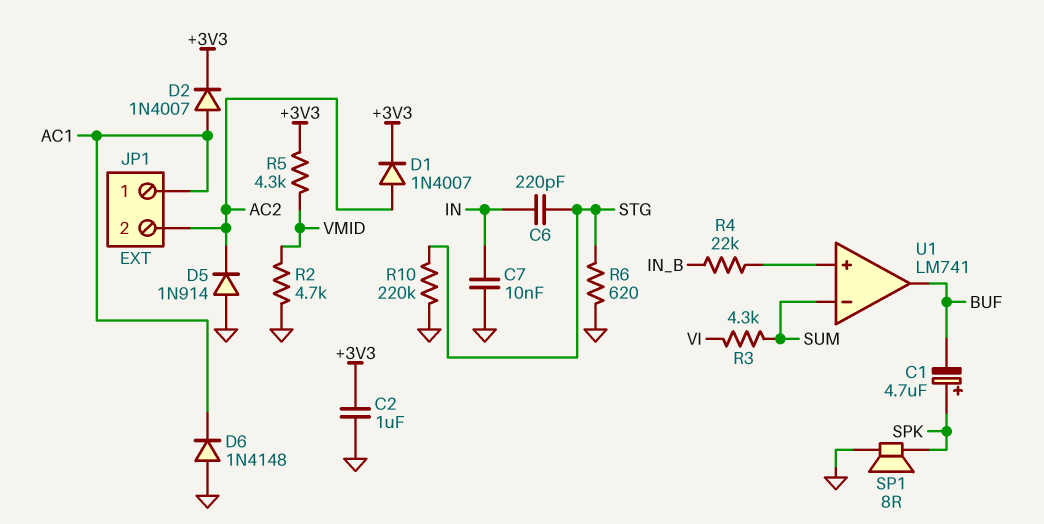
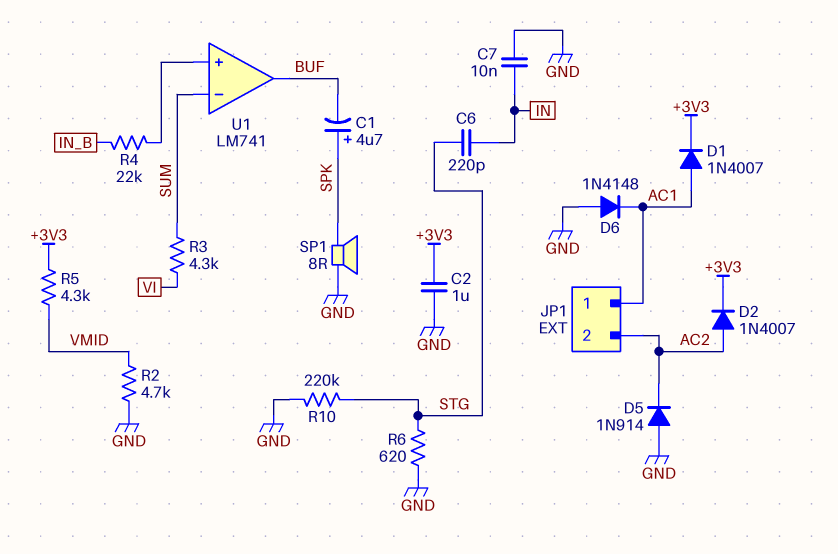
D1: diode 1N4007 (A AC2, K +3V3) -> diode 1N4007 (A AC1, K +3V3)
D2: diode 1N4007 (A AC1, K +3V3) -> diode 1N4007 (A AC2, K +3V3)

